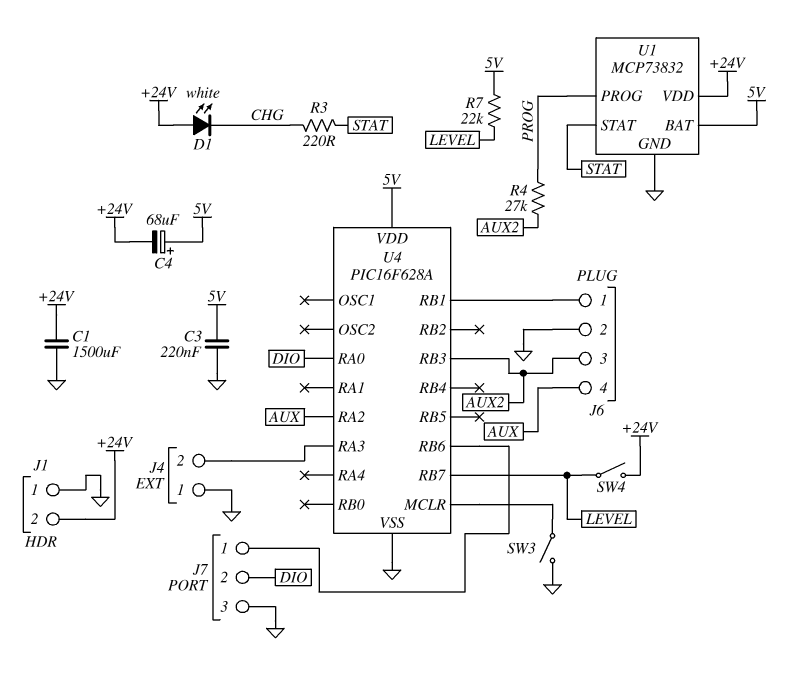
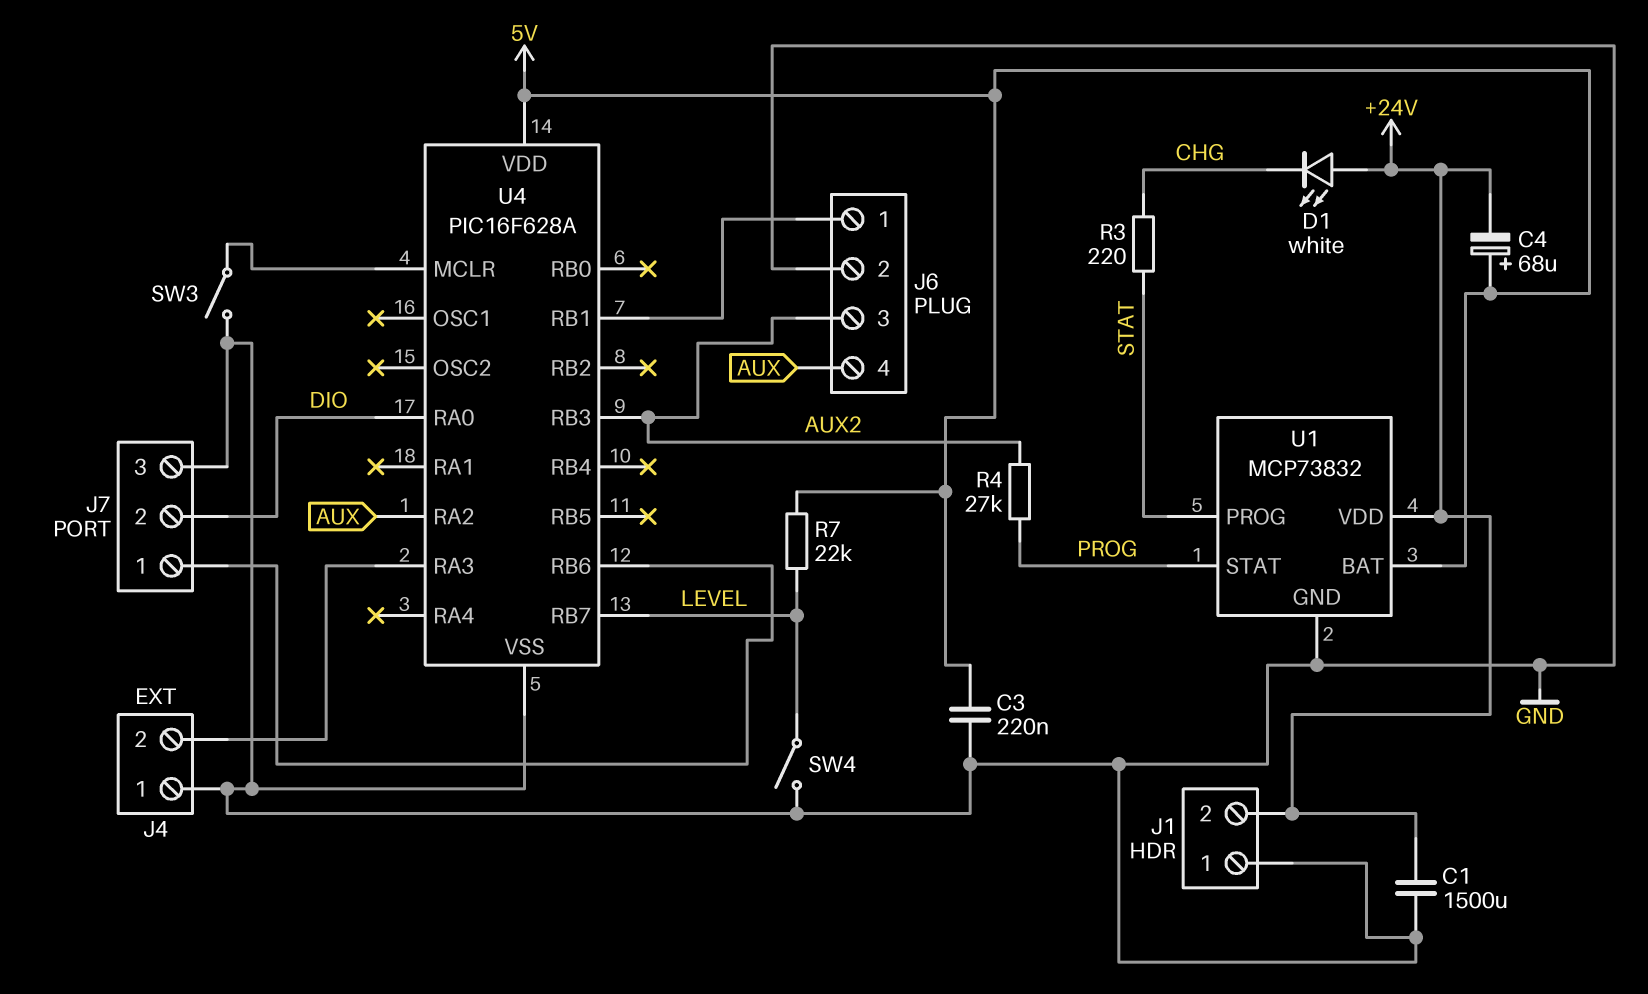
SW4: switch (+24V, LEVEL) -> switch (GND, LEVEL)
U1 pin PROG: PROG -> STAT
U1 pin STAT: STAT -> PROG

